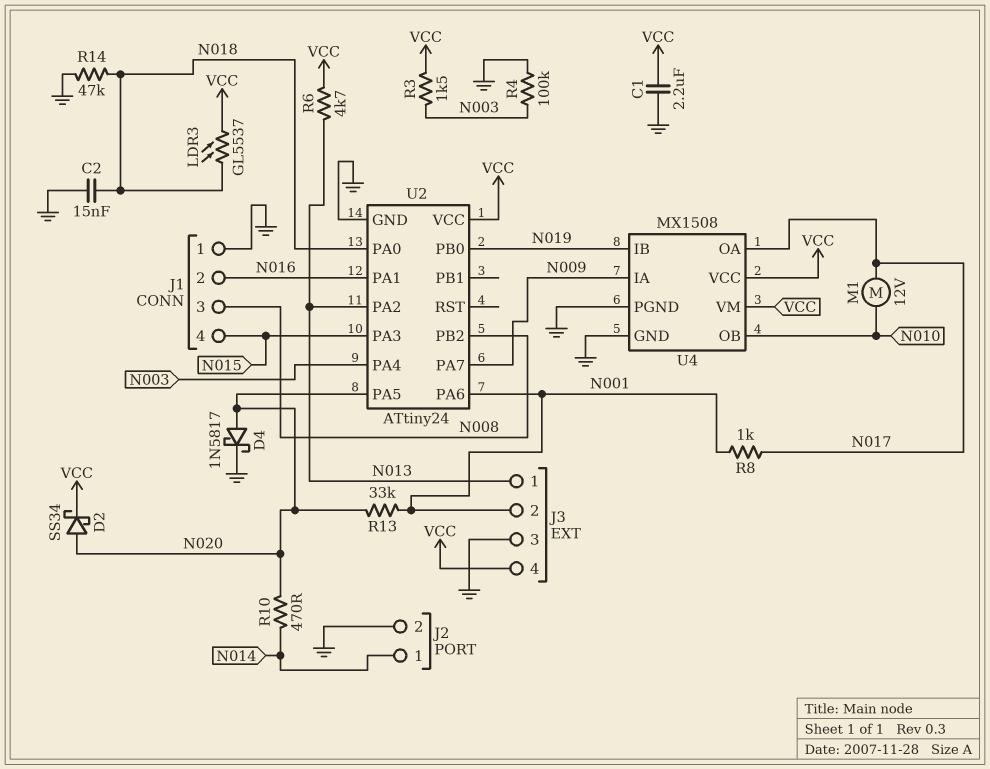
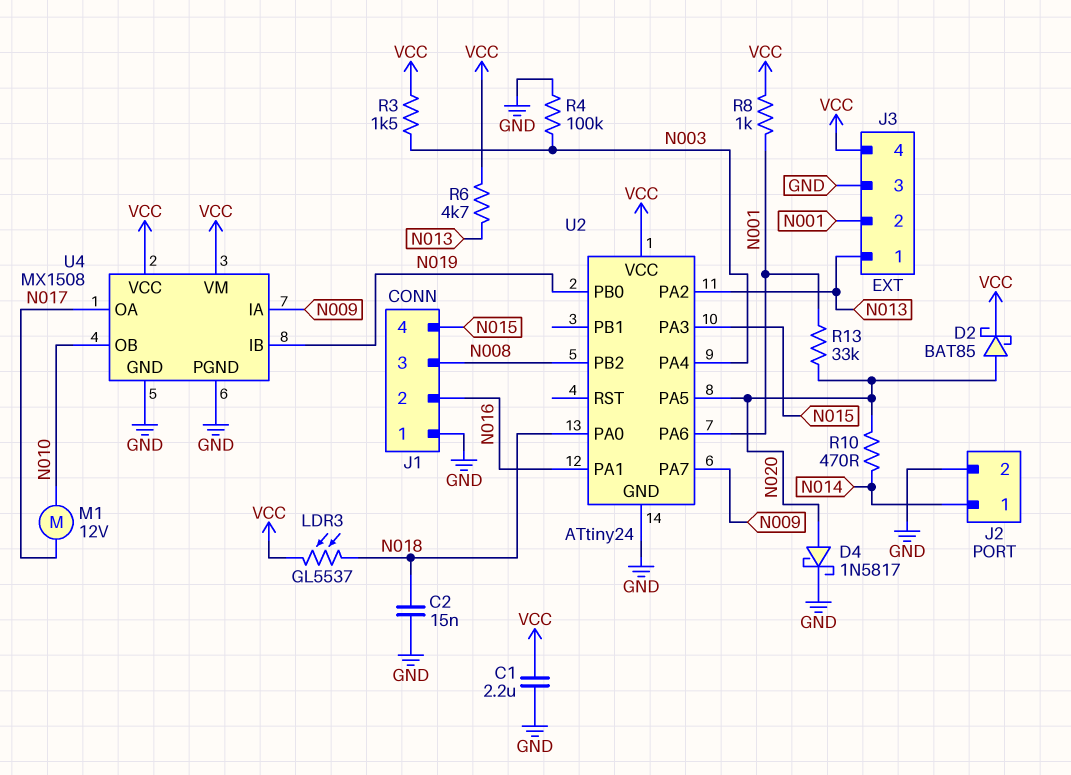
D2: schottky SS34 (A N020, K VCC) -> schottky BAT85 (A N020, K VCC)
R8: 1k (N001, N017) -> 1k (N001, VCC)
R14: 47k (GND, N018) -> none

